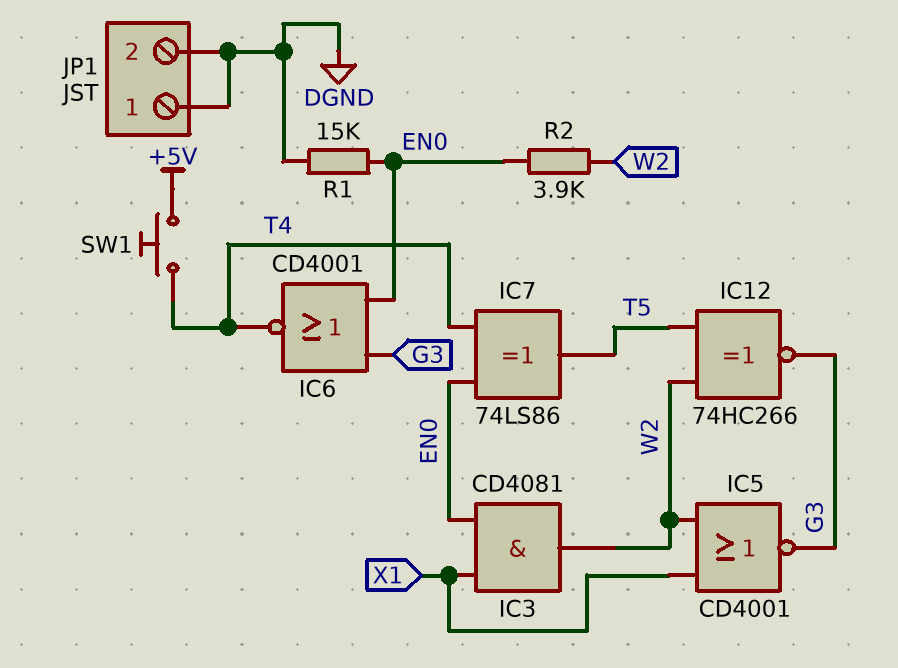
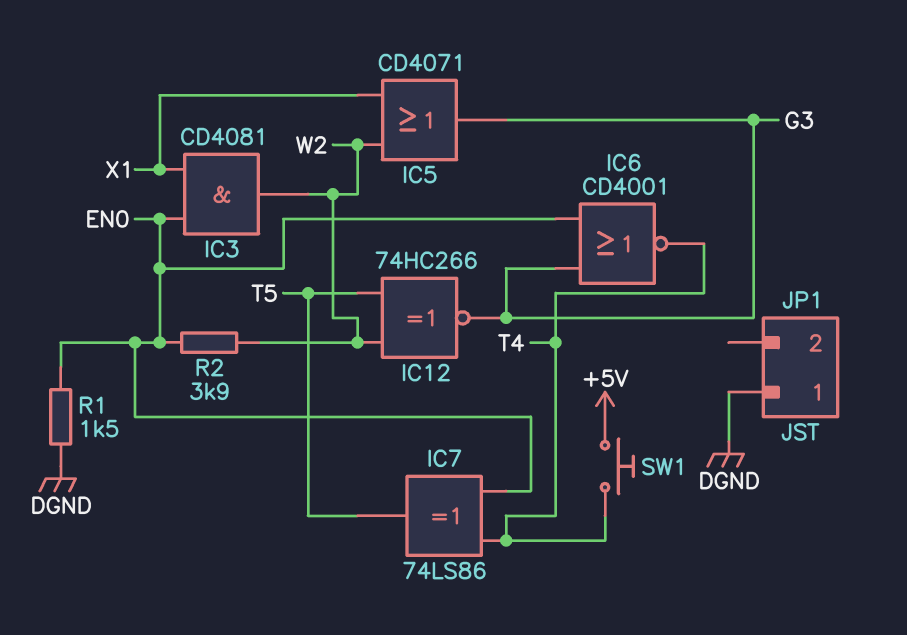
IC5: NOR CD4001 (in W2, in X1, out G3) -> OR CD4071 (in W2, in X1, out G3)
JP1 pin 2: DGND -> none
R1: 15k (DGND, EN0) -> 1.5k (DGND, EN0)

